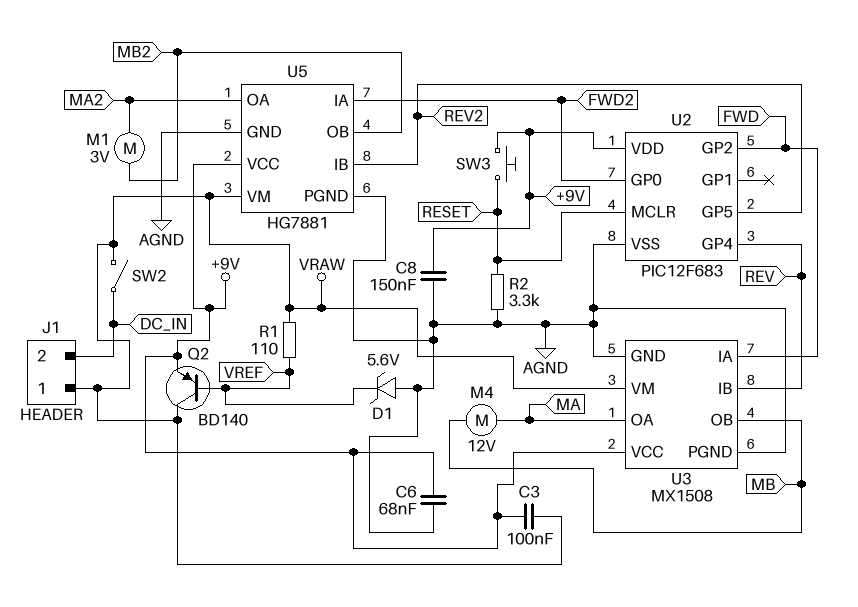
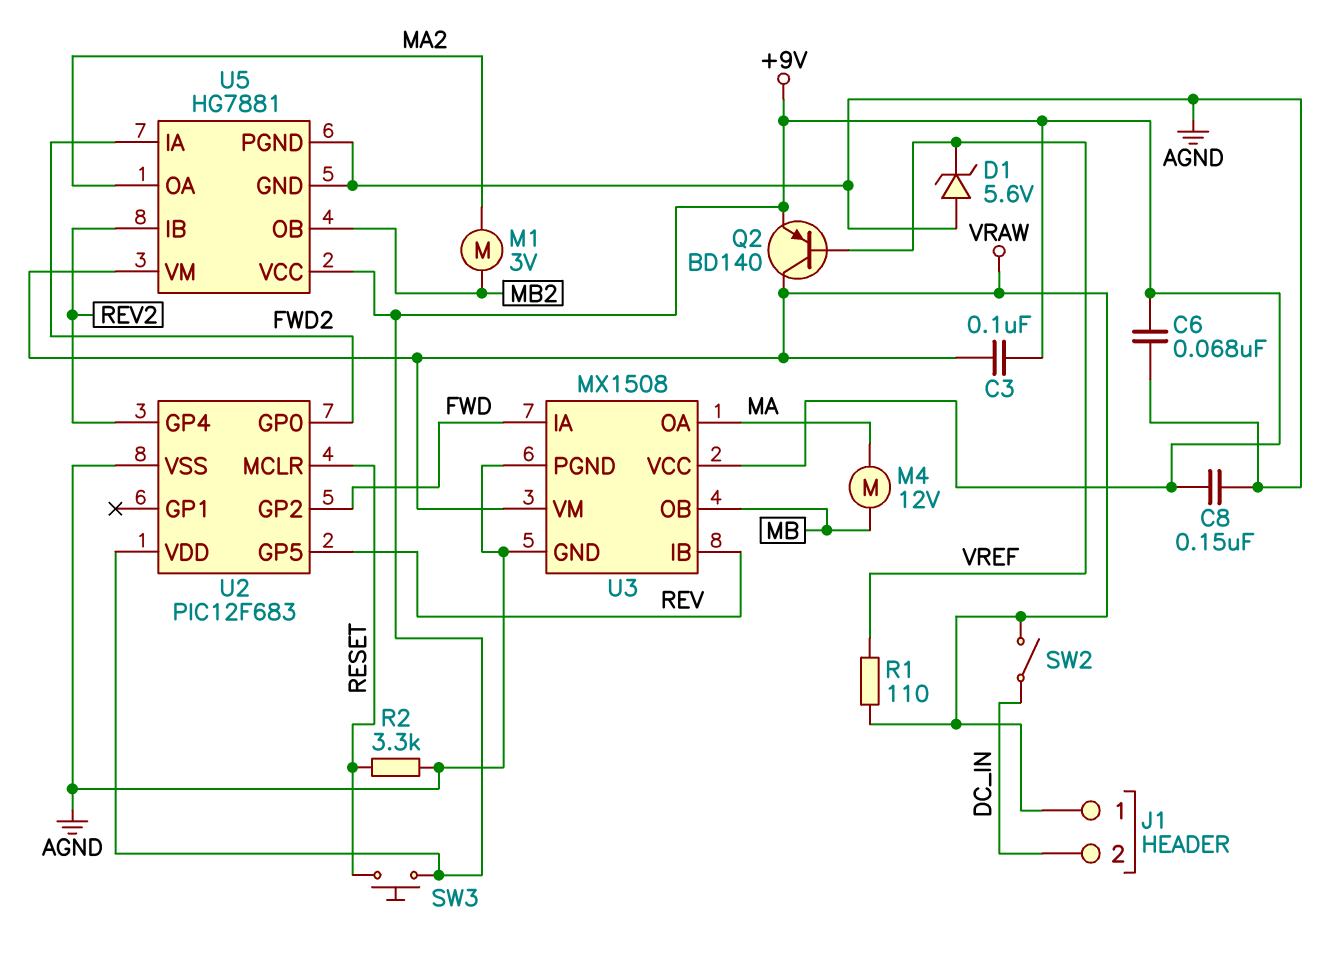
U2 pin GP4: REV -> REV2
U2 pin GP5: REV2 -> REV

